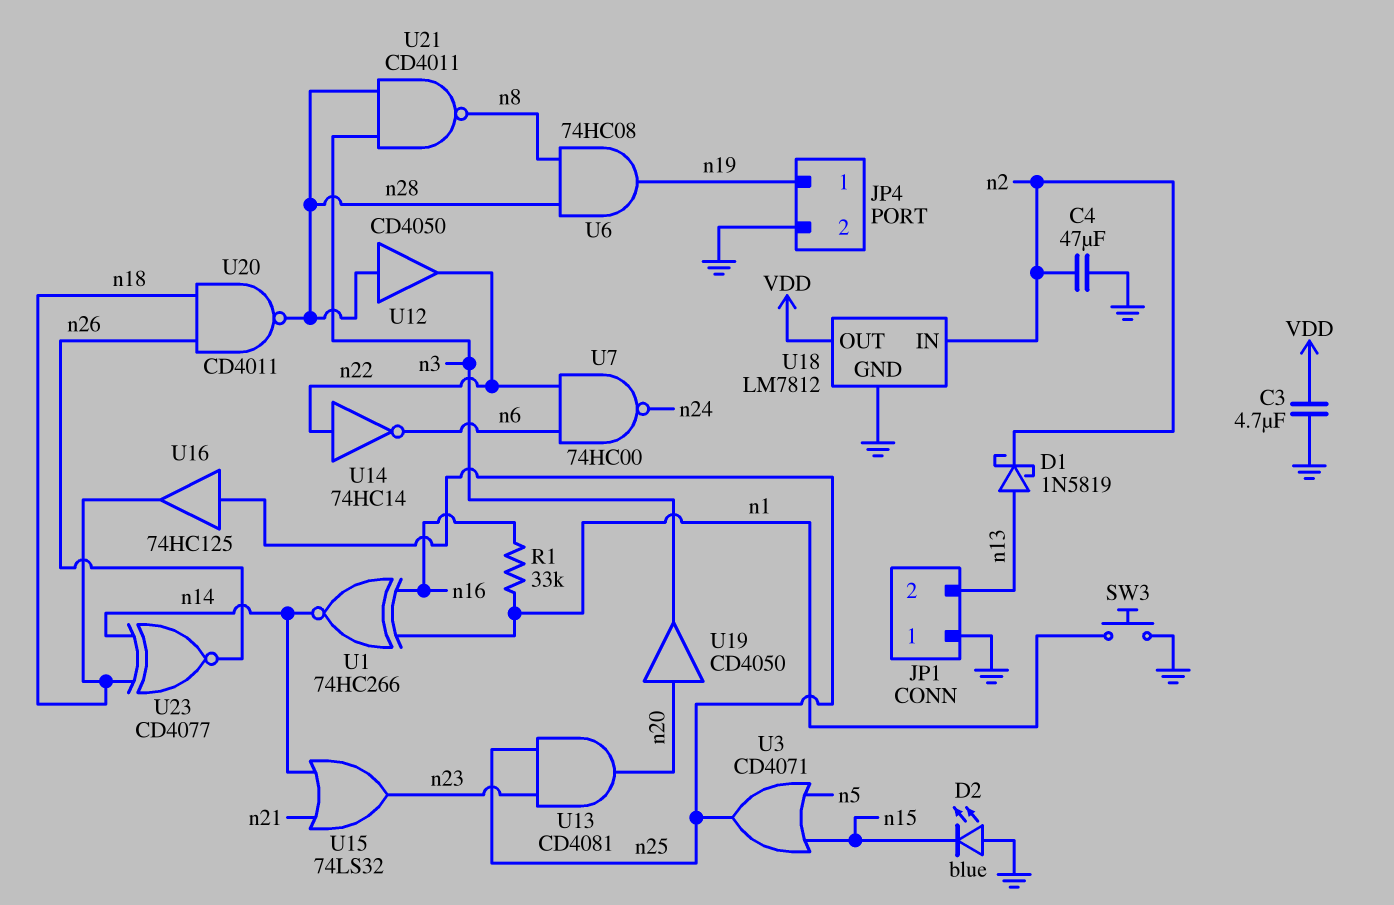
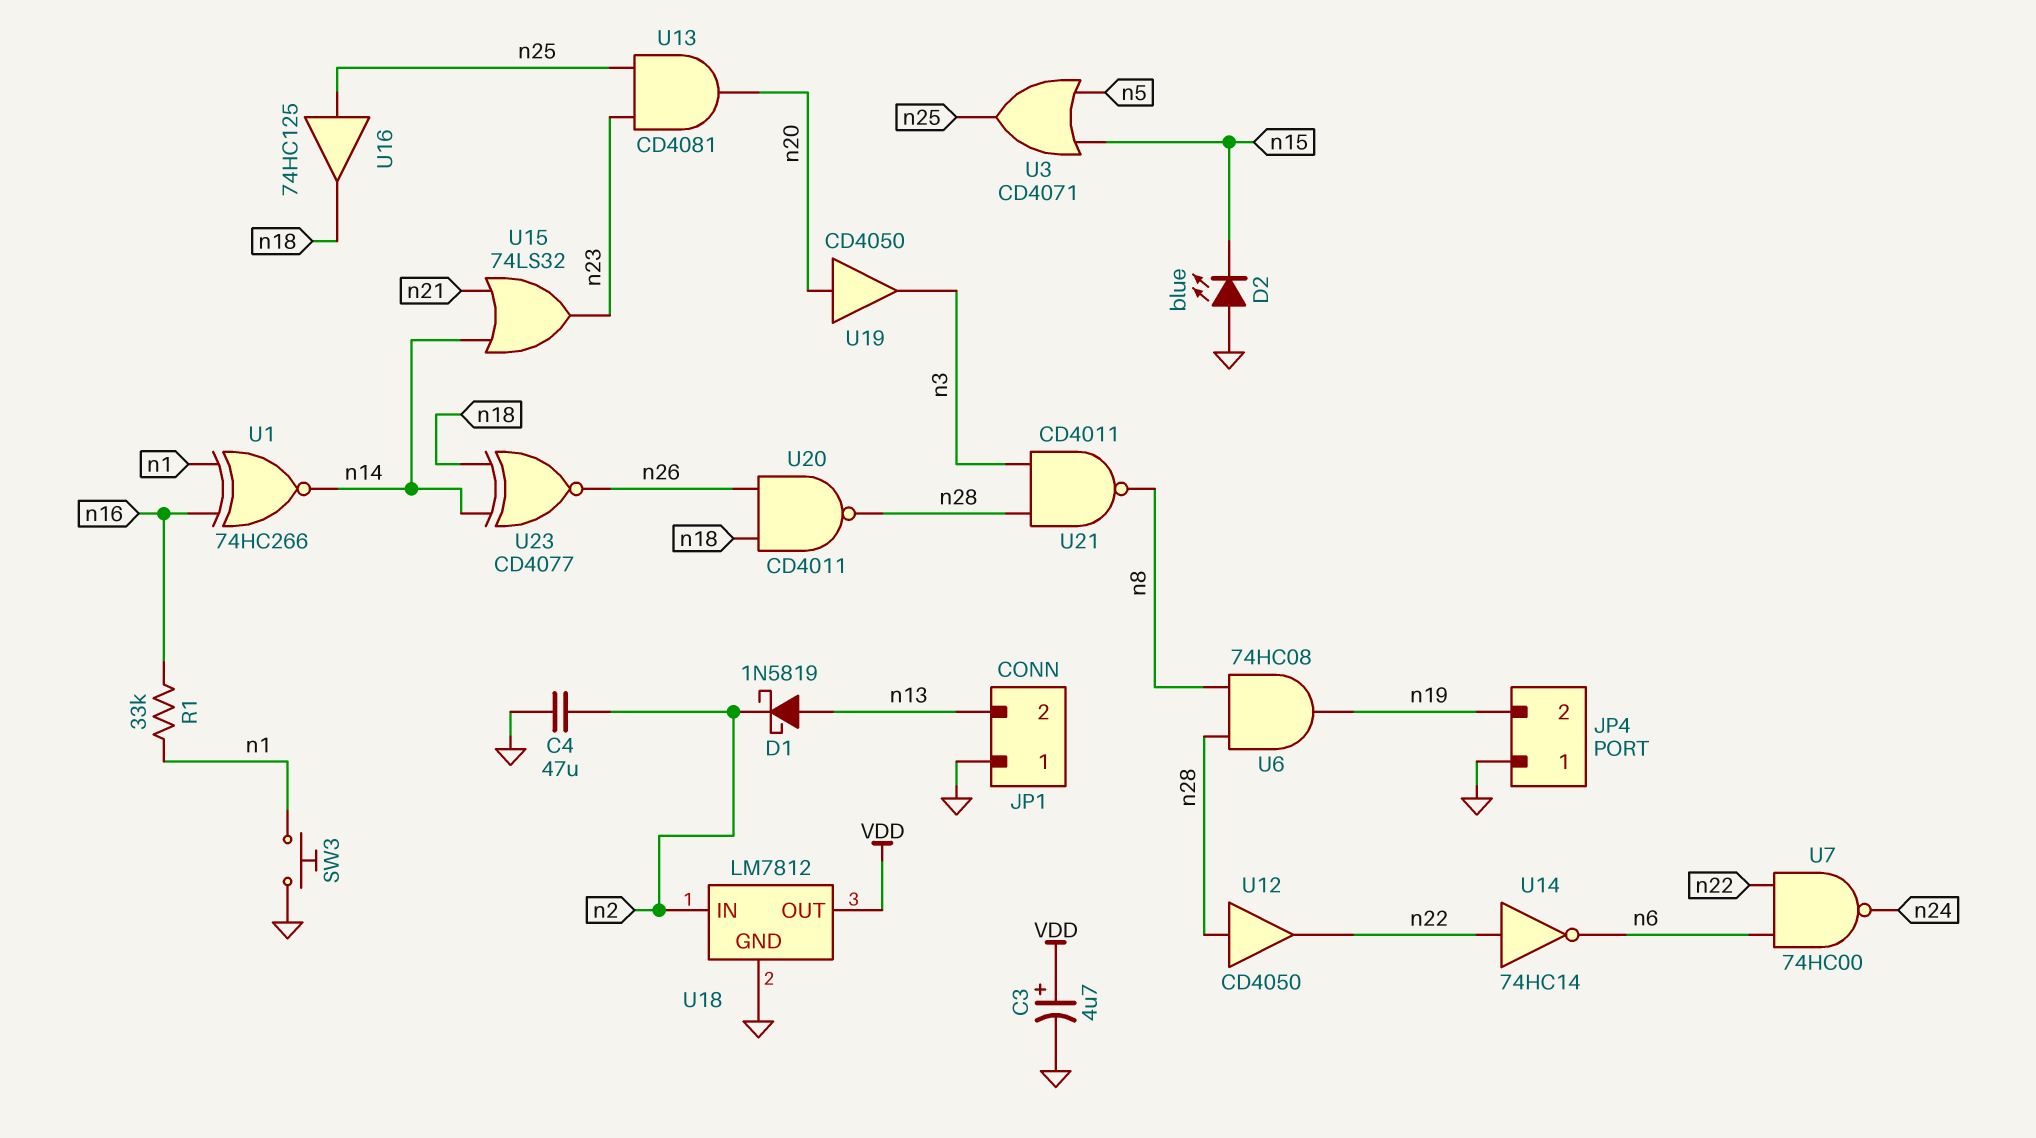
C3: 4.7uF (GND, VDD) -> 4.7uF (plus VDD, minus GND)
JP4 pin 1: n19 -> GND
JP4 pin 2: GND -> n19

